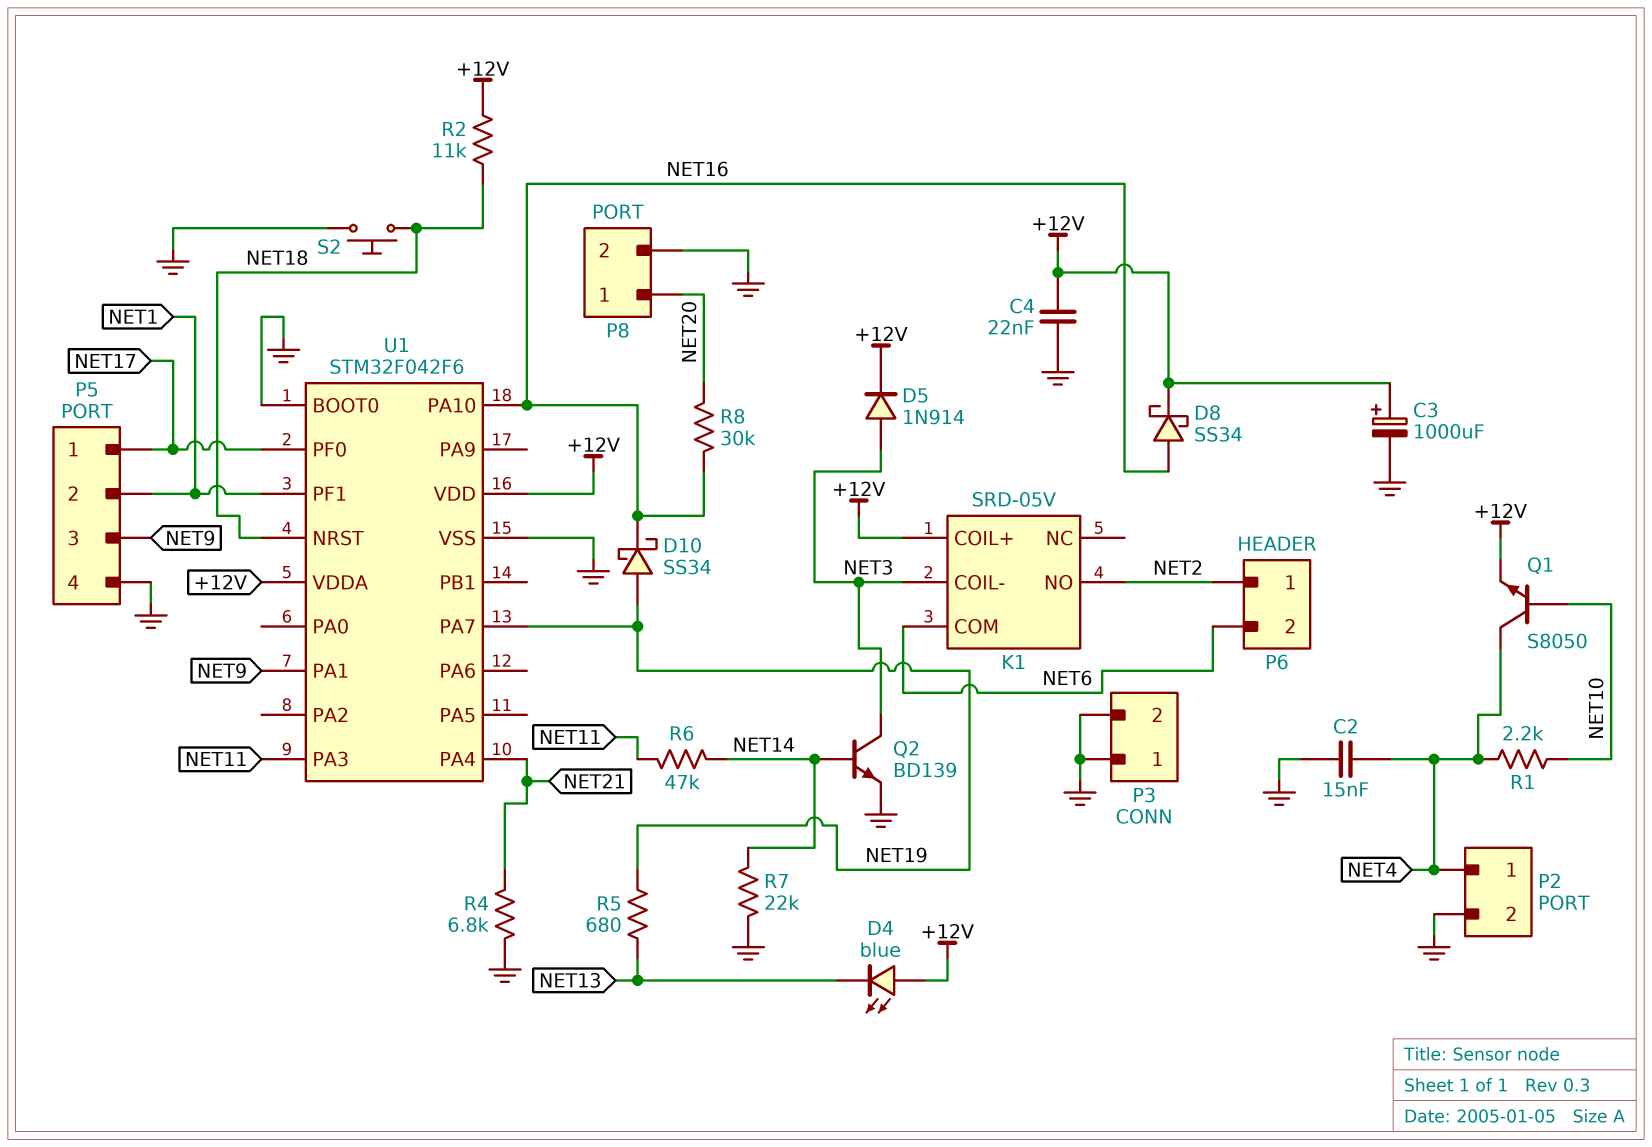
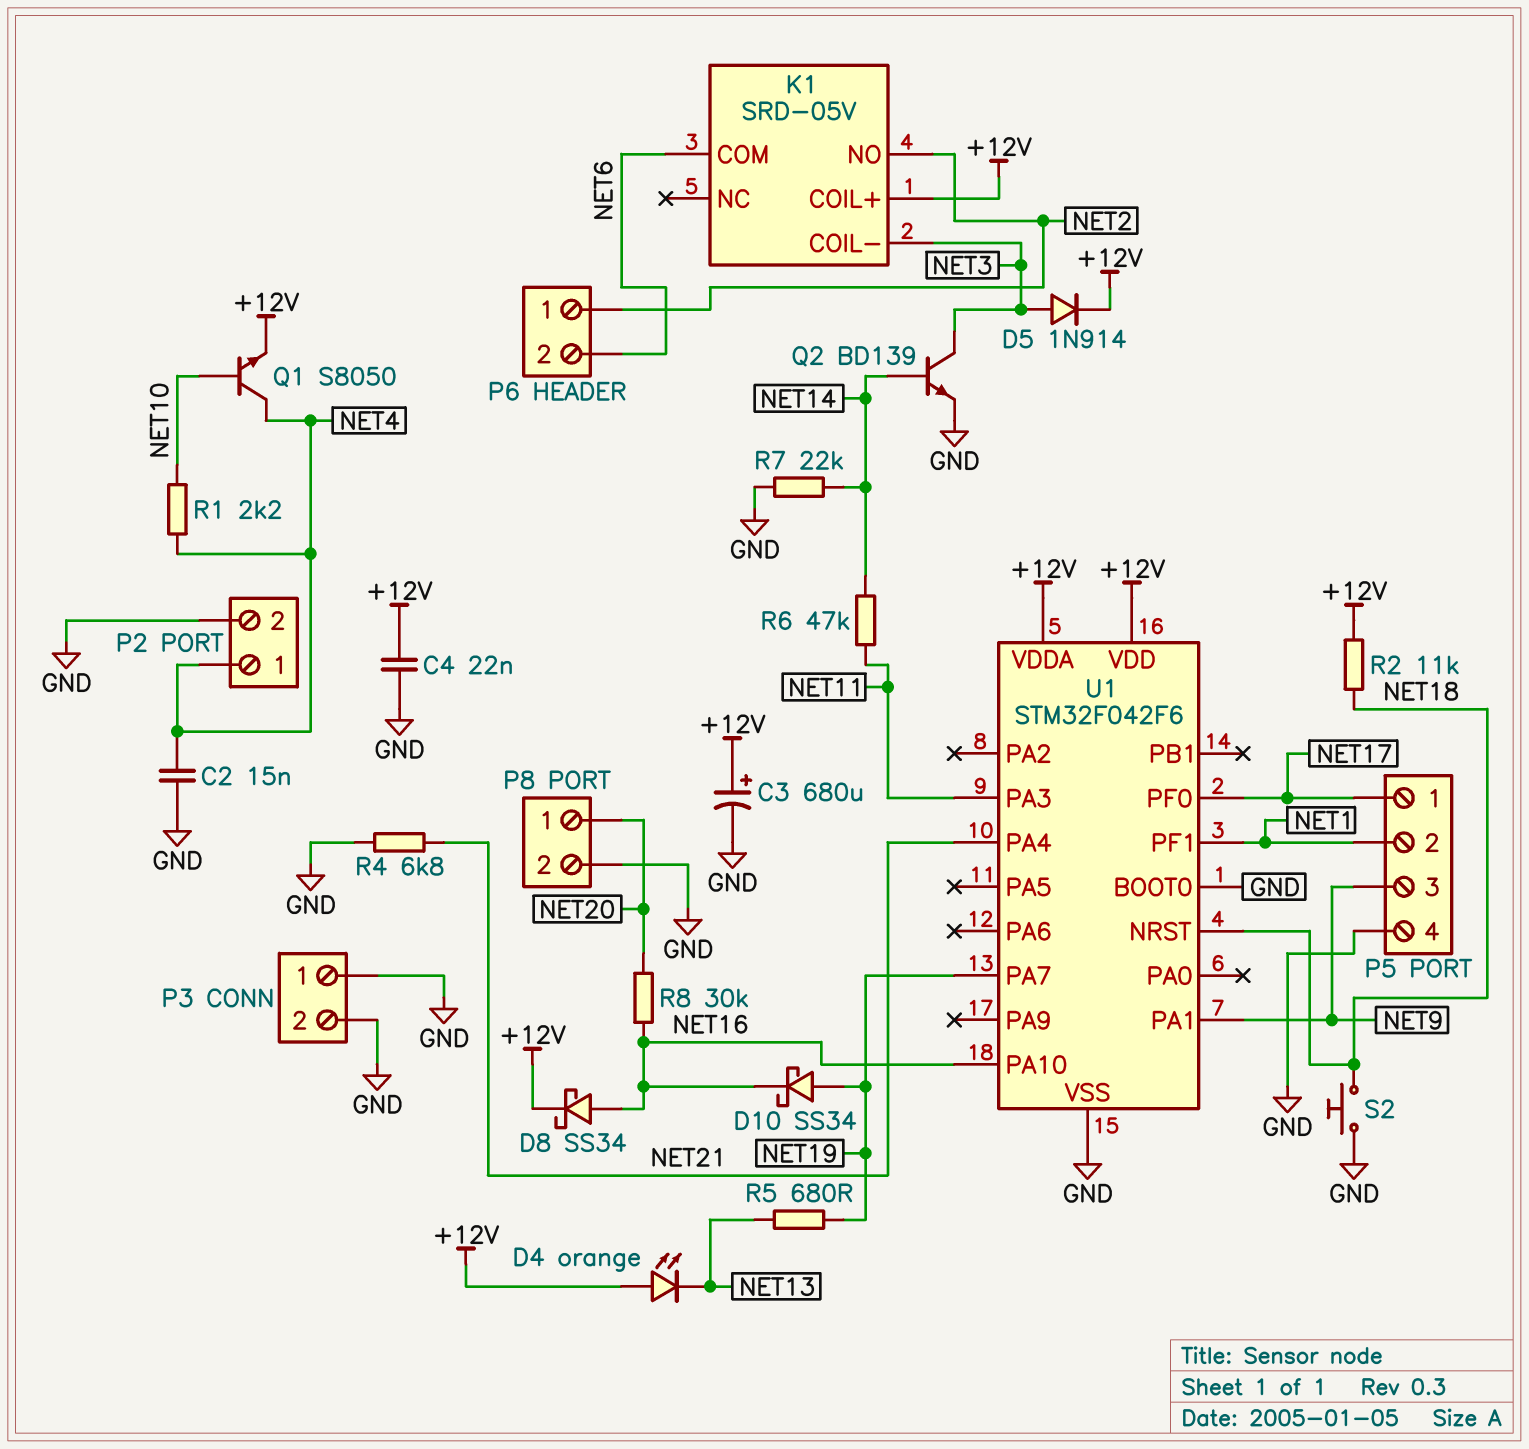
C3: 1000uF (plus +12V, minus GND) -> 680uF (plus +12V, minus GND)
D4: LED blue (A +12V, K NET13) -> LED orange (A +12V, K NET13)

